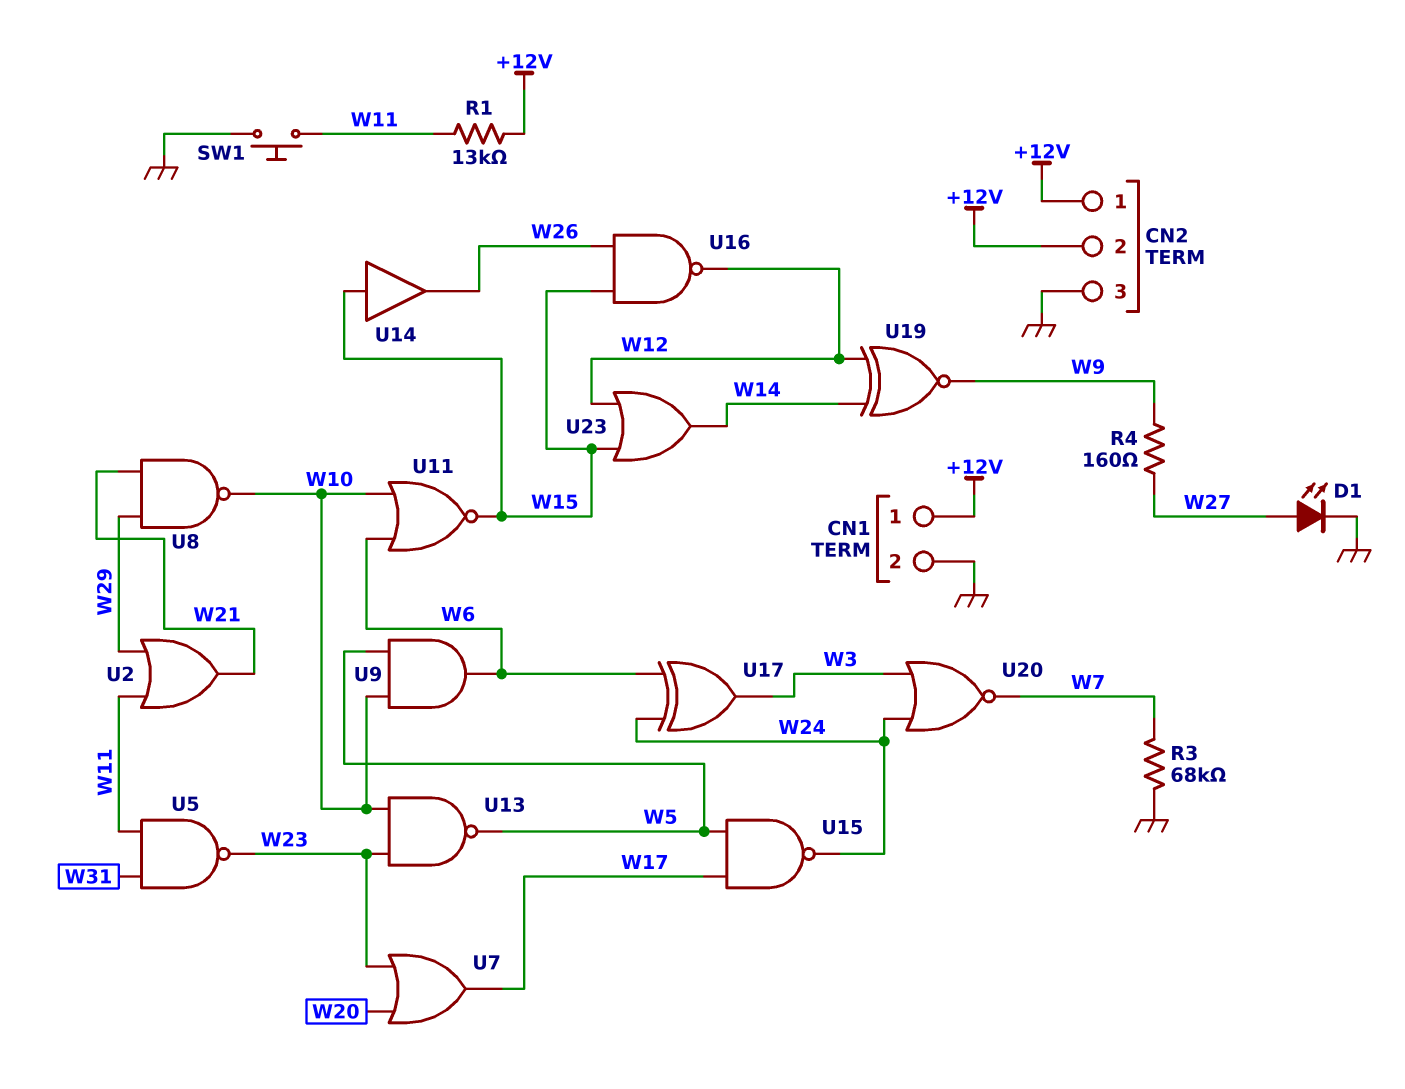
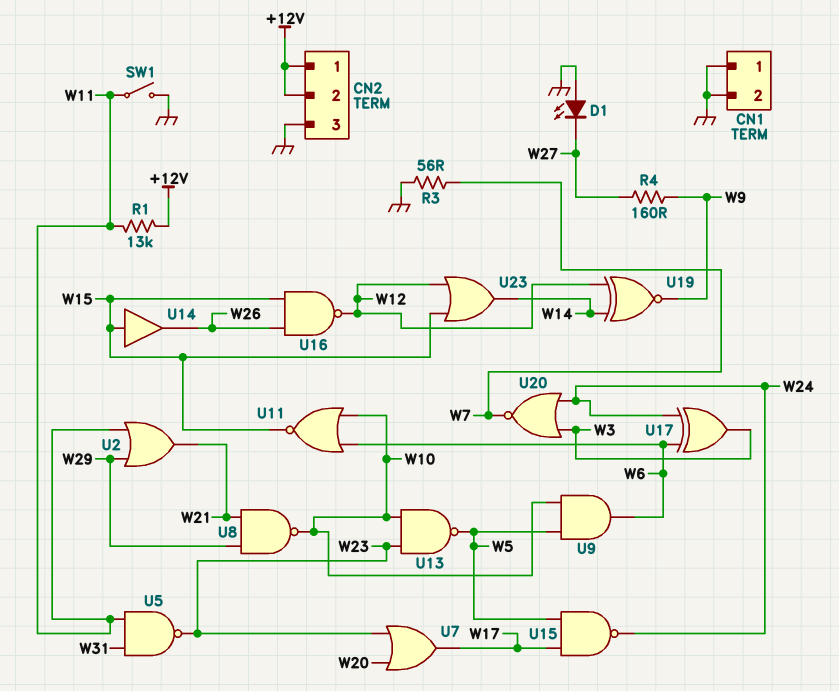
CN1 pin 1: +12V -> GND
D1: LED (A W27, K GND) -> LED (A GND, K W27)
R3: 68k (GND, W7) -> 56 (GND, W7)
SW1: button (GND, W11) -> switch (GND, W11)

